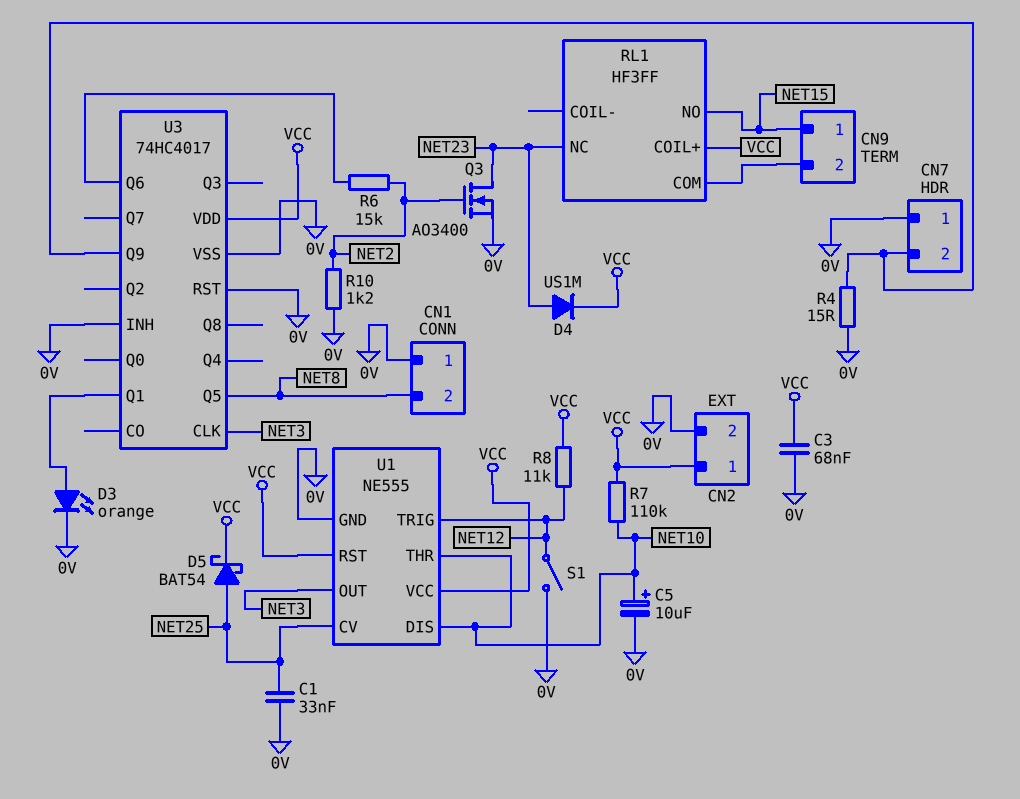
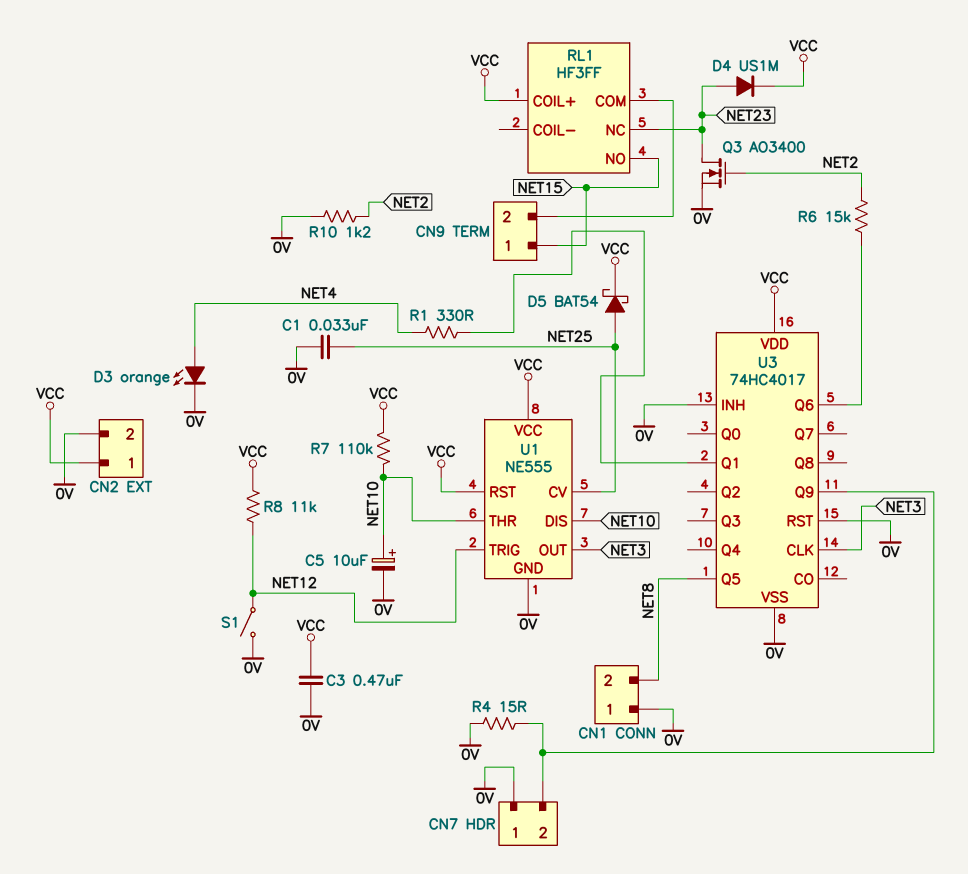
C3: 68nF (0V, VCC) -> 470nF (0V, VCC)
D3: LED orange (A U3/Q1, K 0V) -> LED orange (A NET4, K 0V)
R1: none -> 330 (NET4, U3/Q1)

